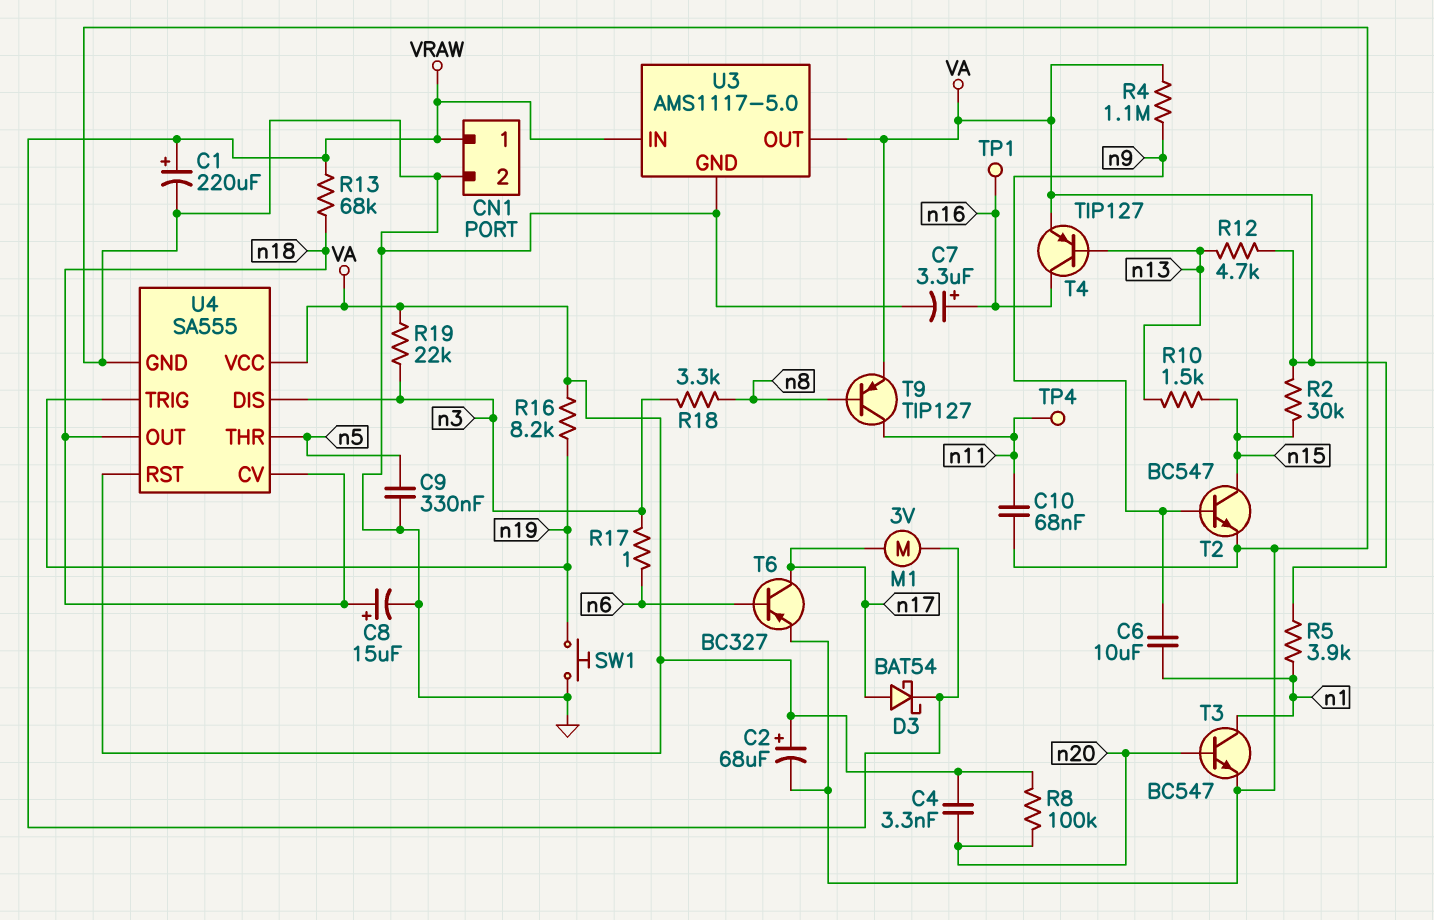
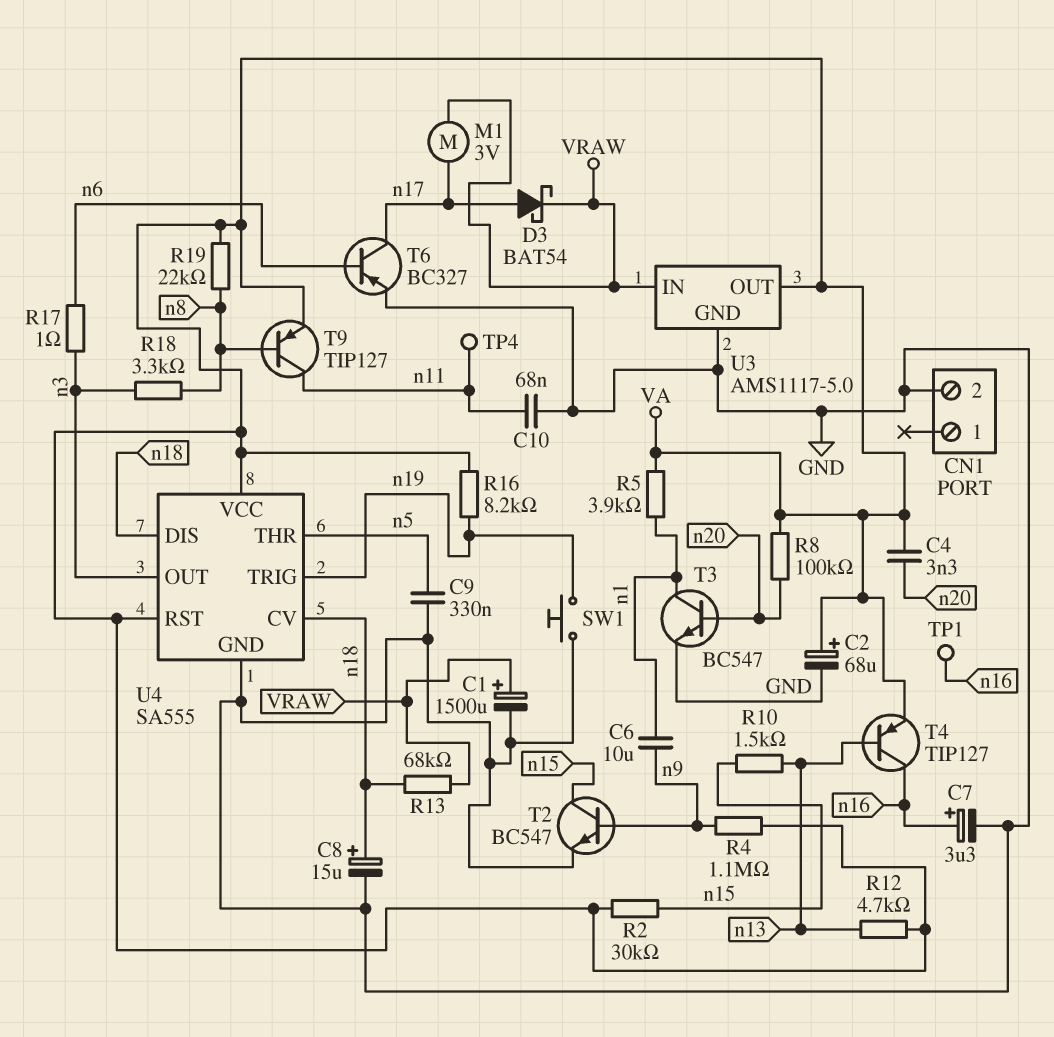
C1: 220uF (plus VRAW, minus GND) -> 1500uF (plus VRAW, minus GND)
CN1 pin 1: VRAW -> none
R19: 22k (VA, n3) -> 22k (VA, n8)
U4 pin DIS: n3 -> n18
U4 pin OUT: n18 -> n3

